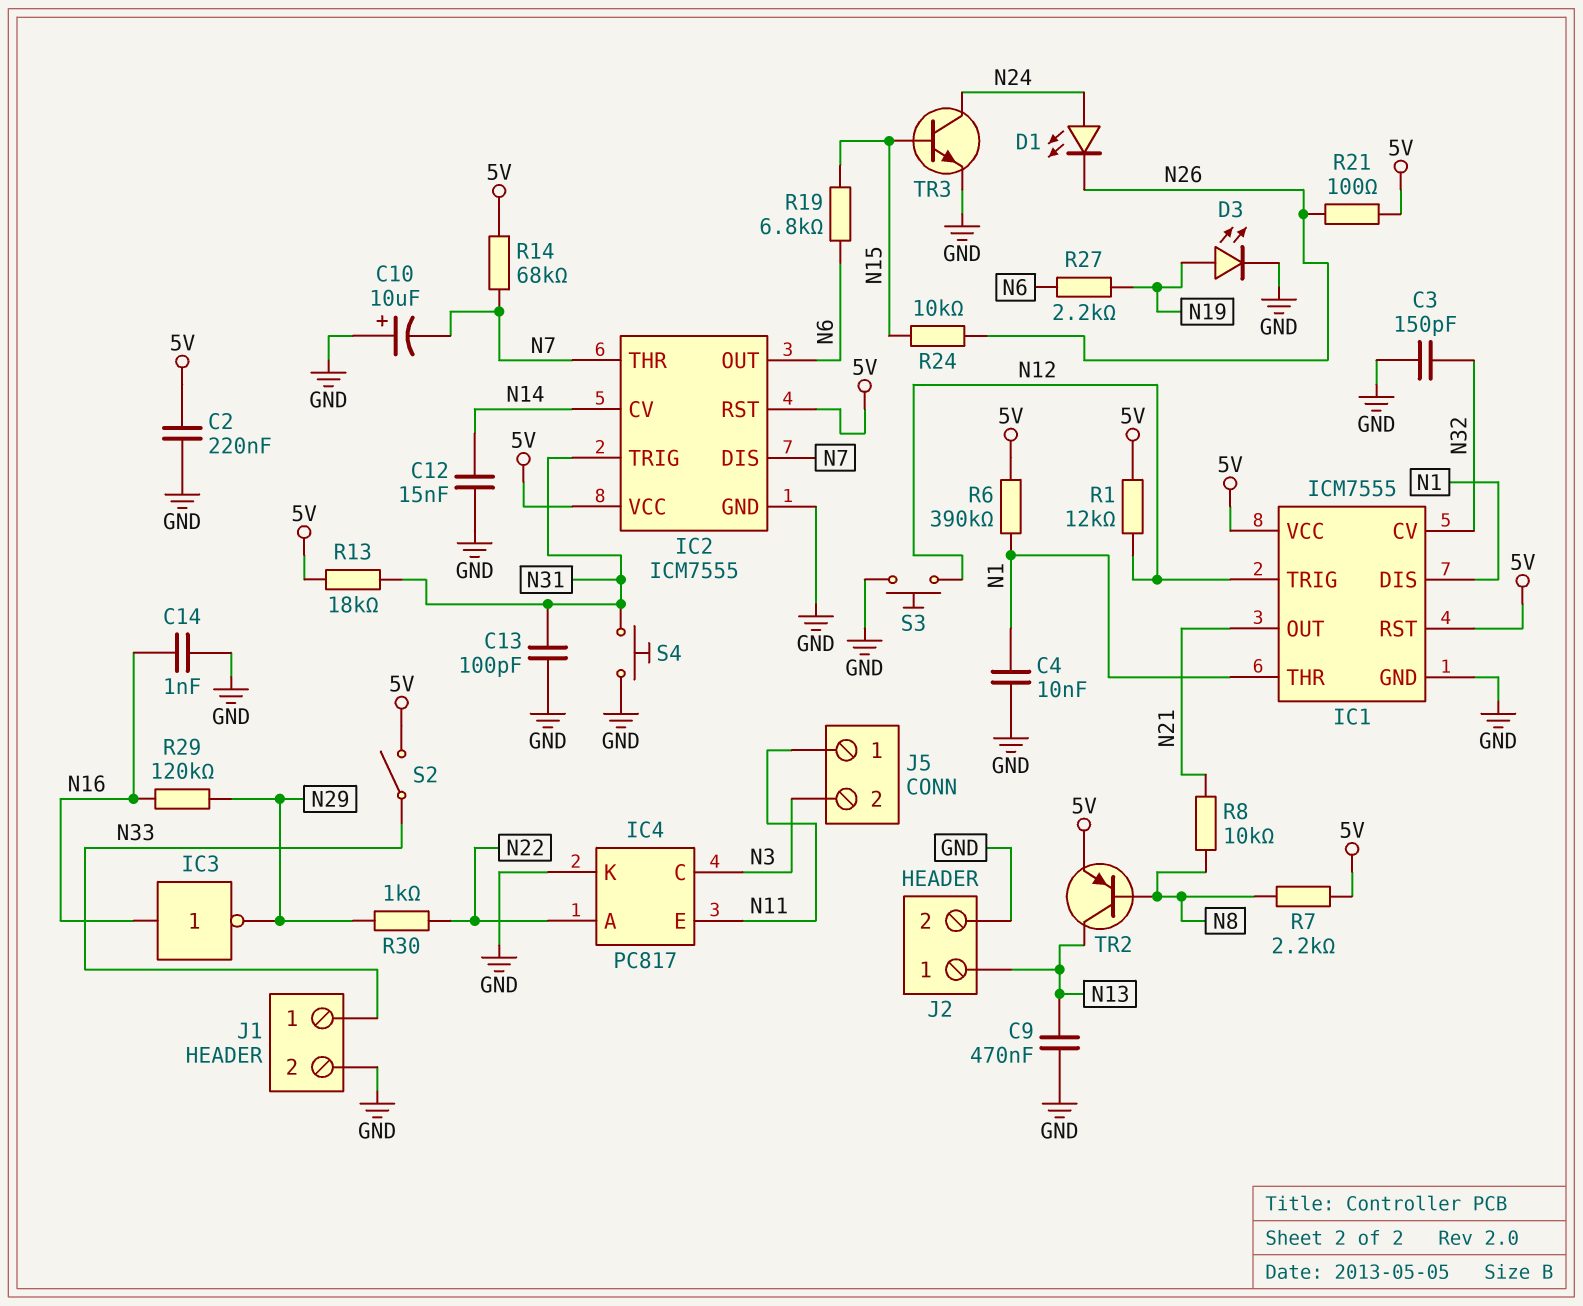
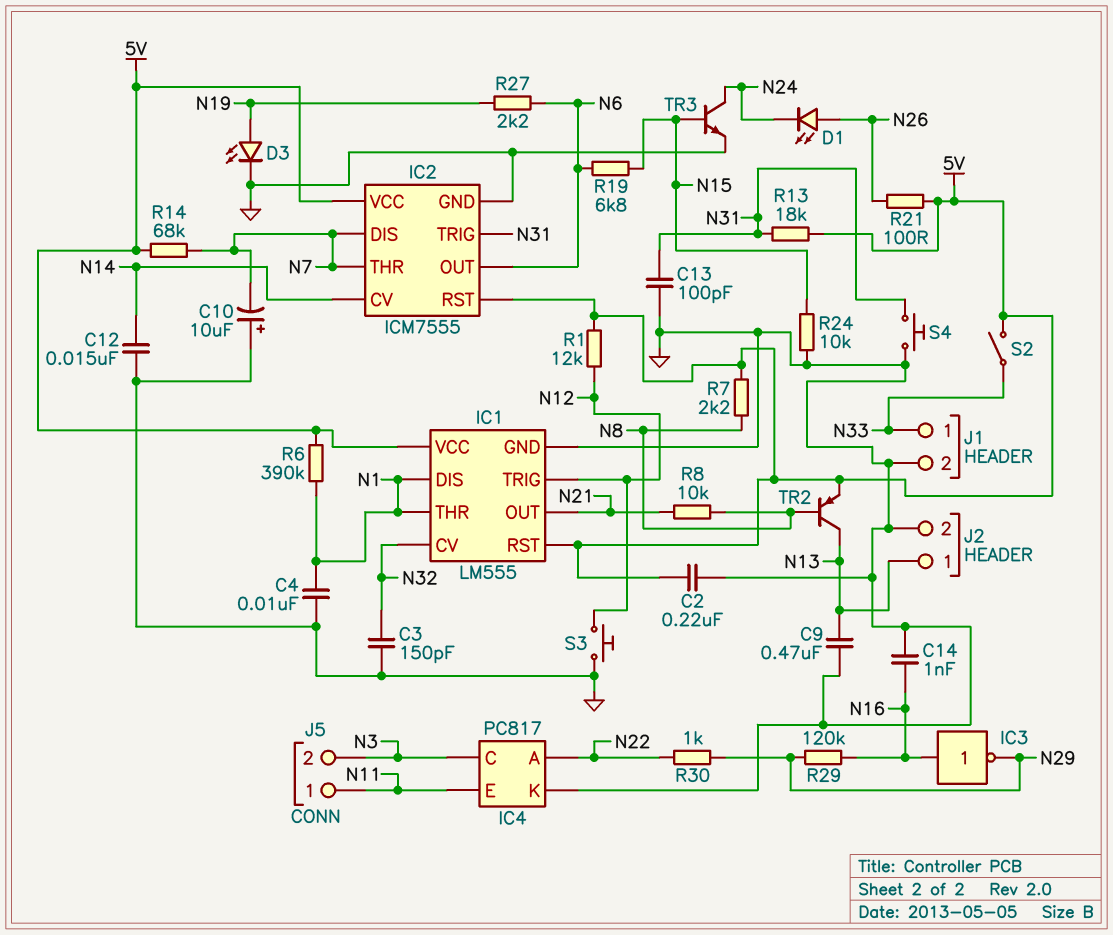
D1: LED (A N24, K N26) -> LED (A N26, K N24)
IC1: ICM7555 -> LM555
R24: 10k (N15, N26) -> 10k (GND, N15)

